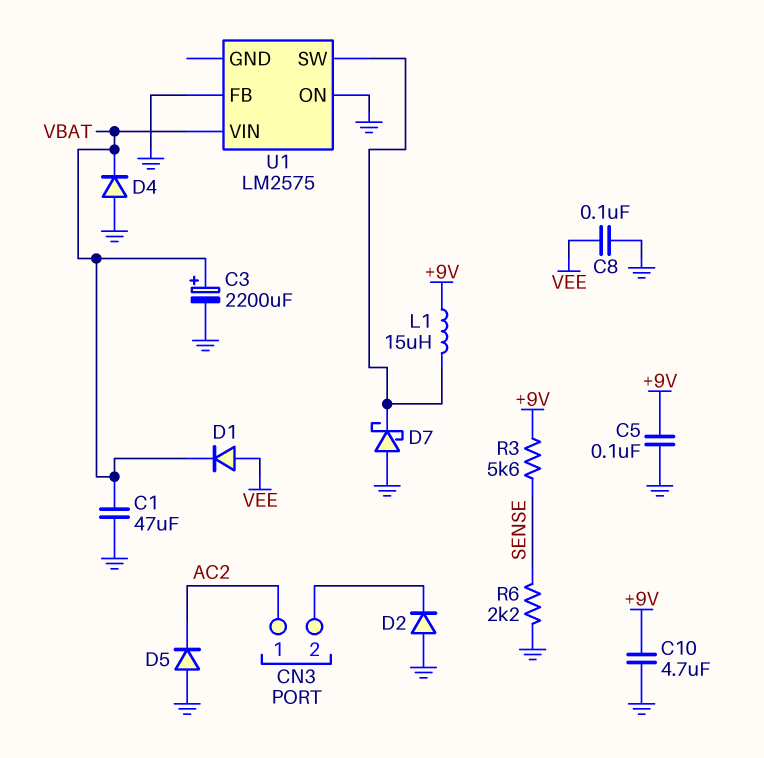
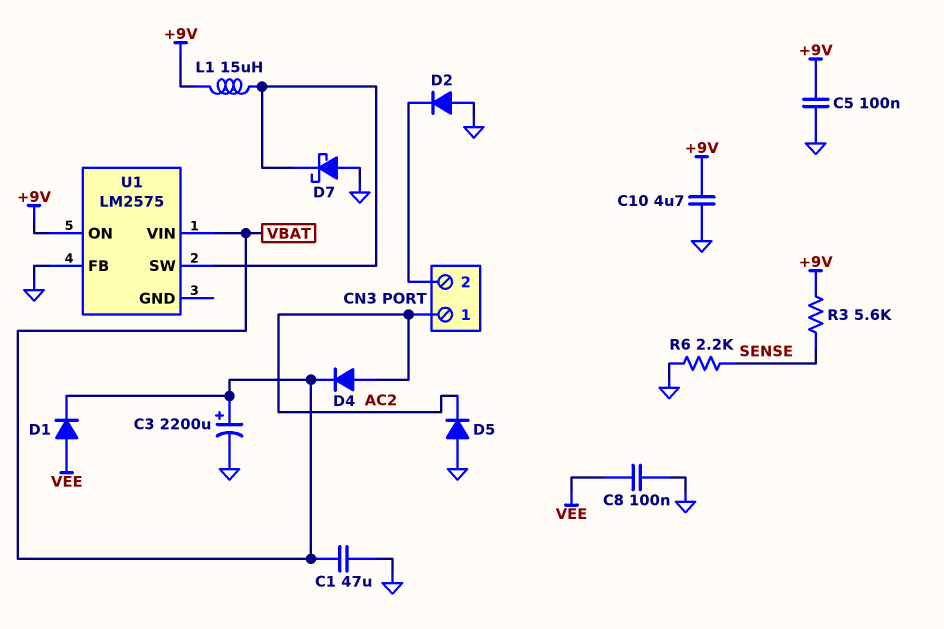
D4: diode (A GND, K VBAT) -> diode (A AC2, K VBAT)
U1 pin ON: GND -> +9V

